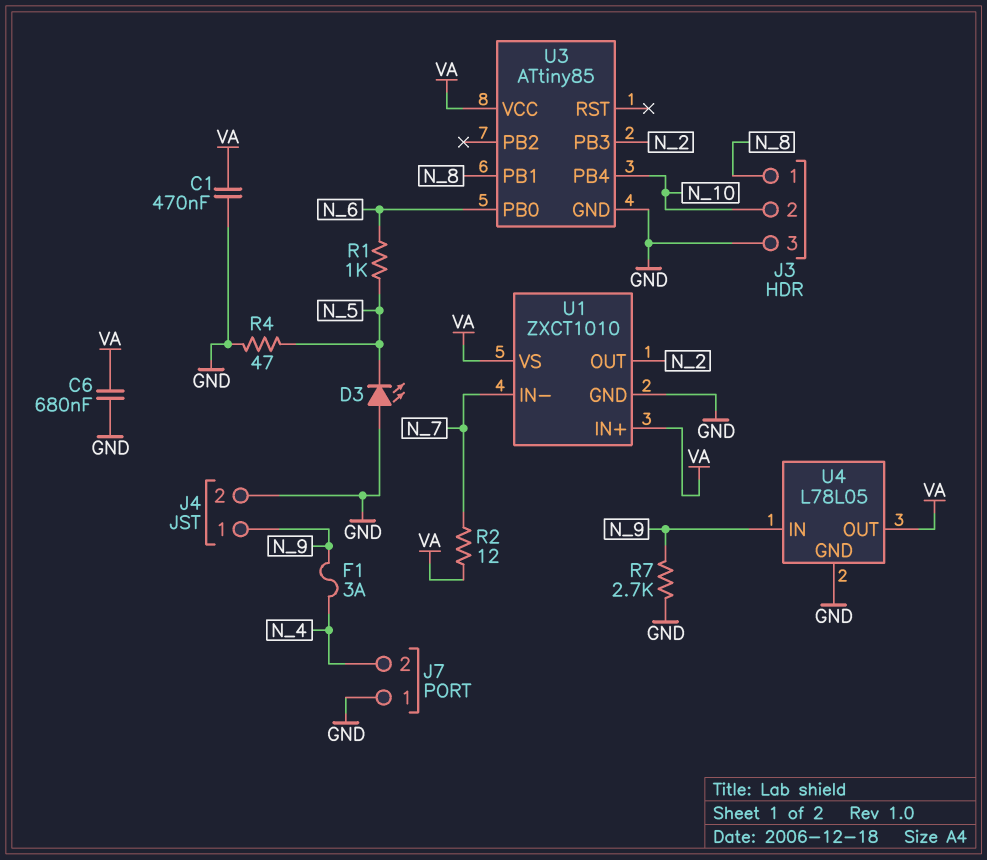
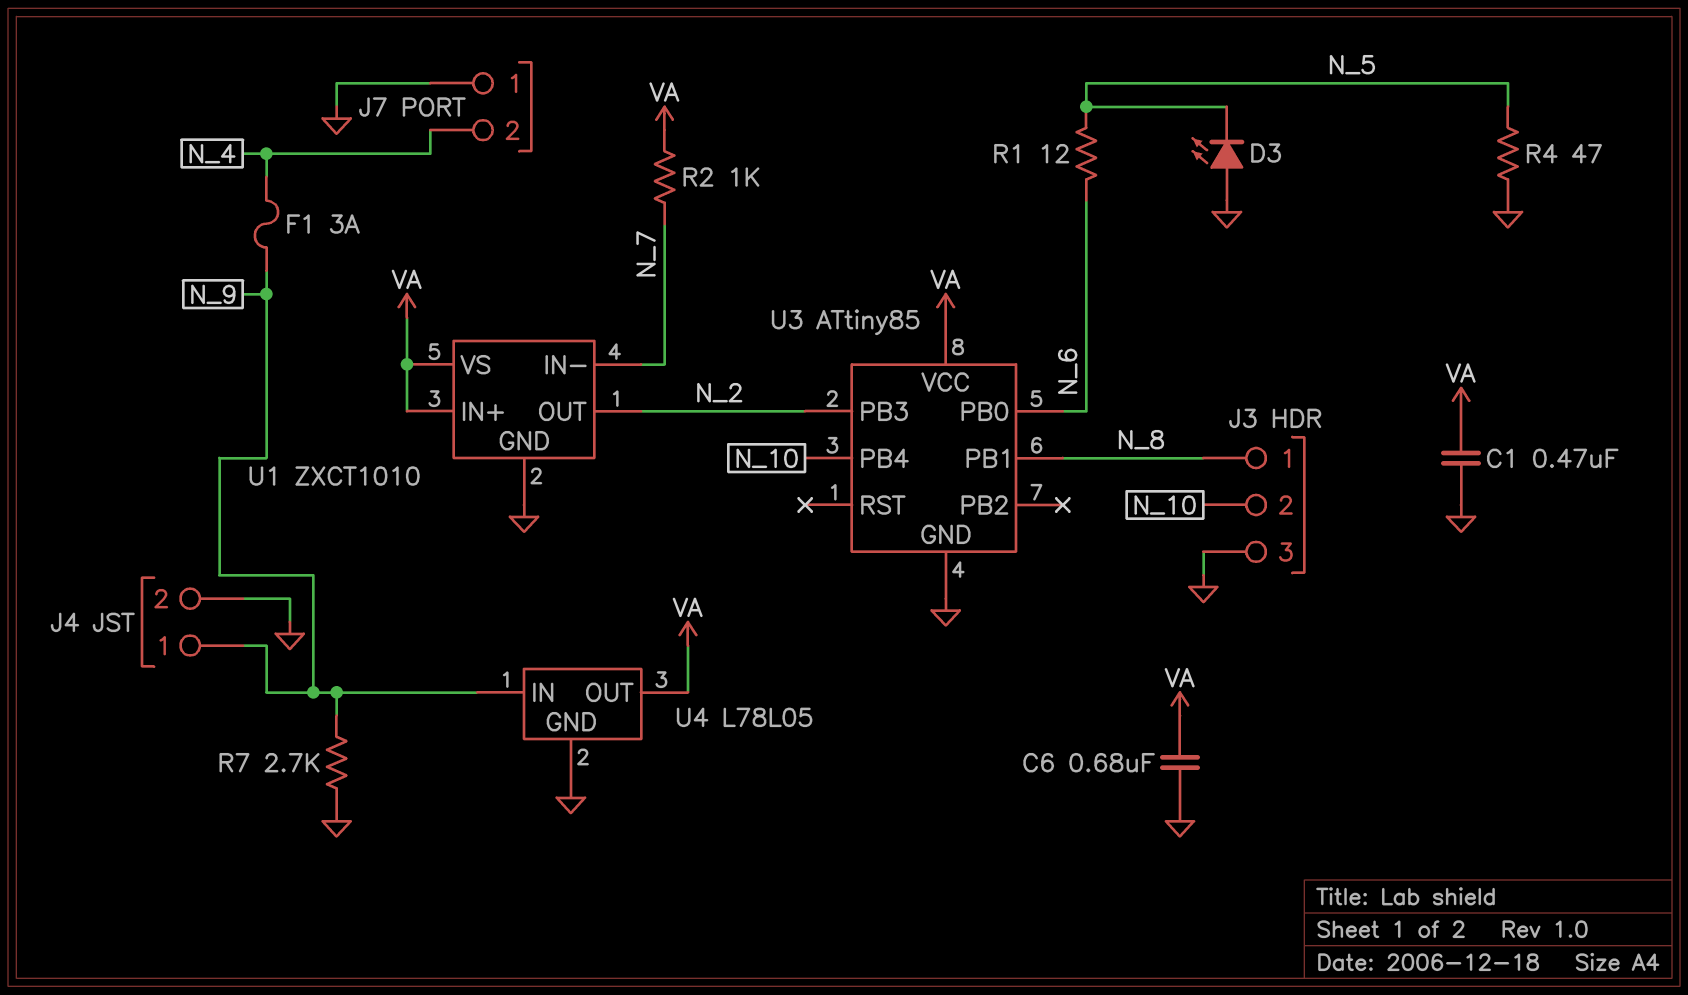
R1: 1k (N_5, N_6) -> 12 (N_5, N_6)
R2: 12 (N_7, VA) -> 1k (N_7, VA)

